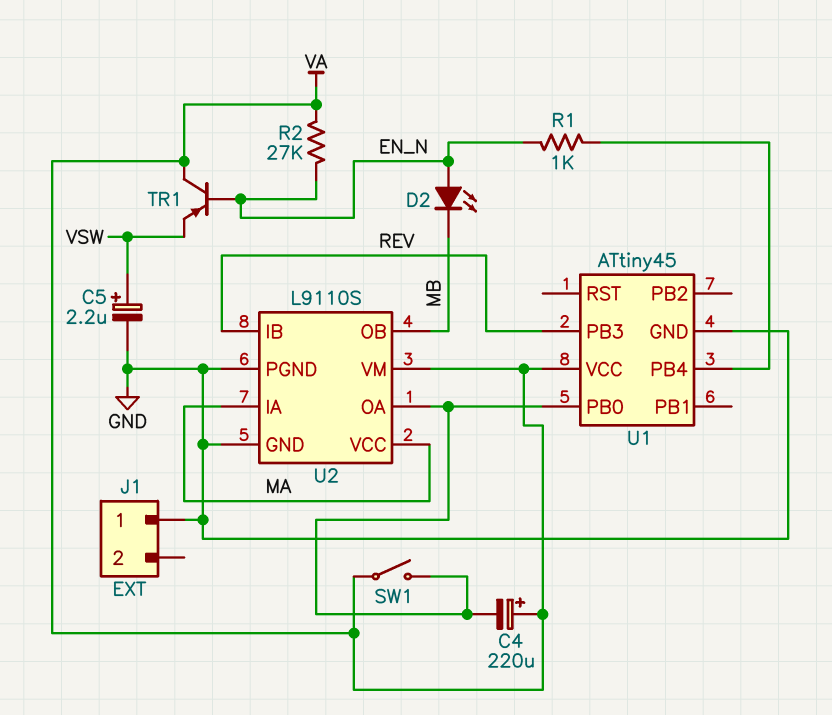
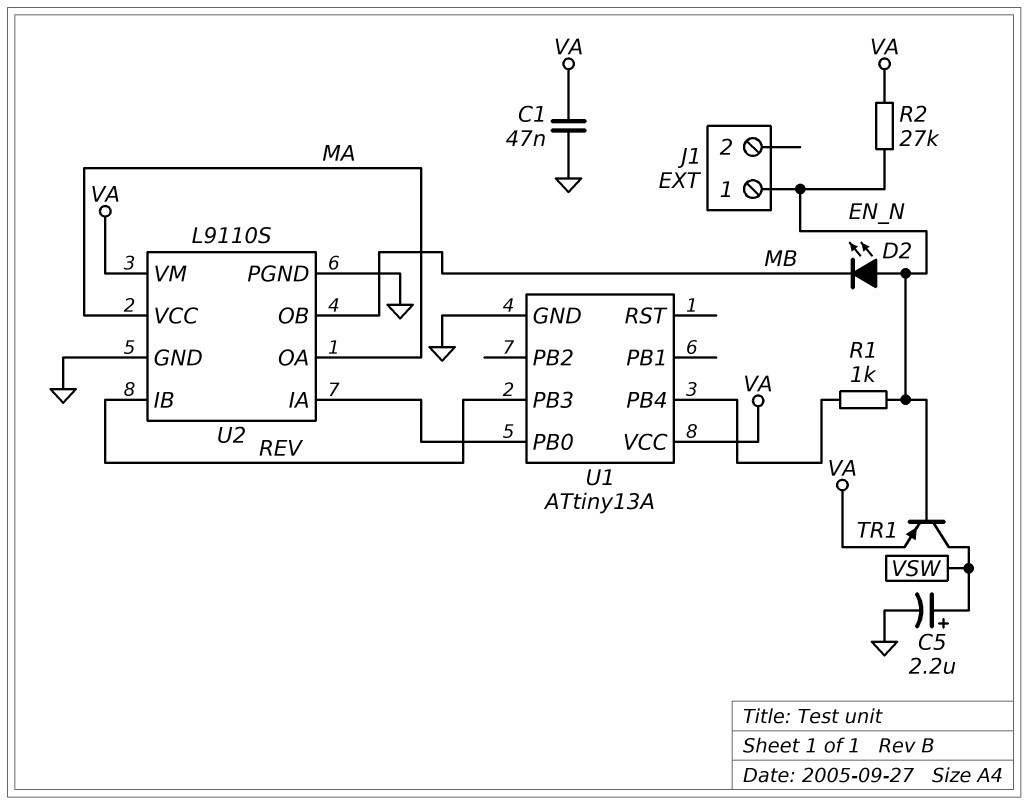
C1: none -> 47nF (GND, VA)
C4: 220uF (plus VA, minus U1/PB0) -> none
J1 pin 1: GND -> EN_N
SW1: switch (U1/PB0, VA) -> none
TR1: PNP (B EN_N, C VA, E VSW) -> PNP (B EN_N, C VSW, E VA)
U1: ATtiny45 -> ATtiny13A
U2 pin IA: MA -> U1/PB0
U2 pin OA: U1/PB0 -> MA

